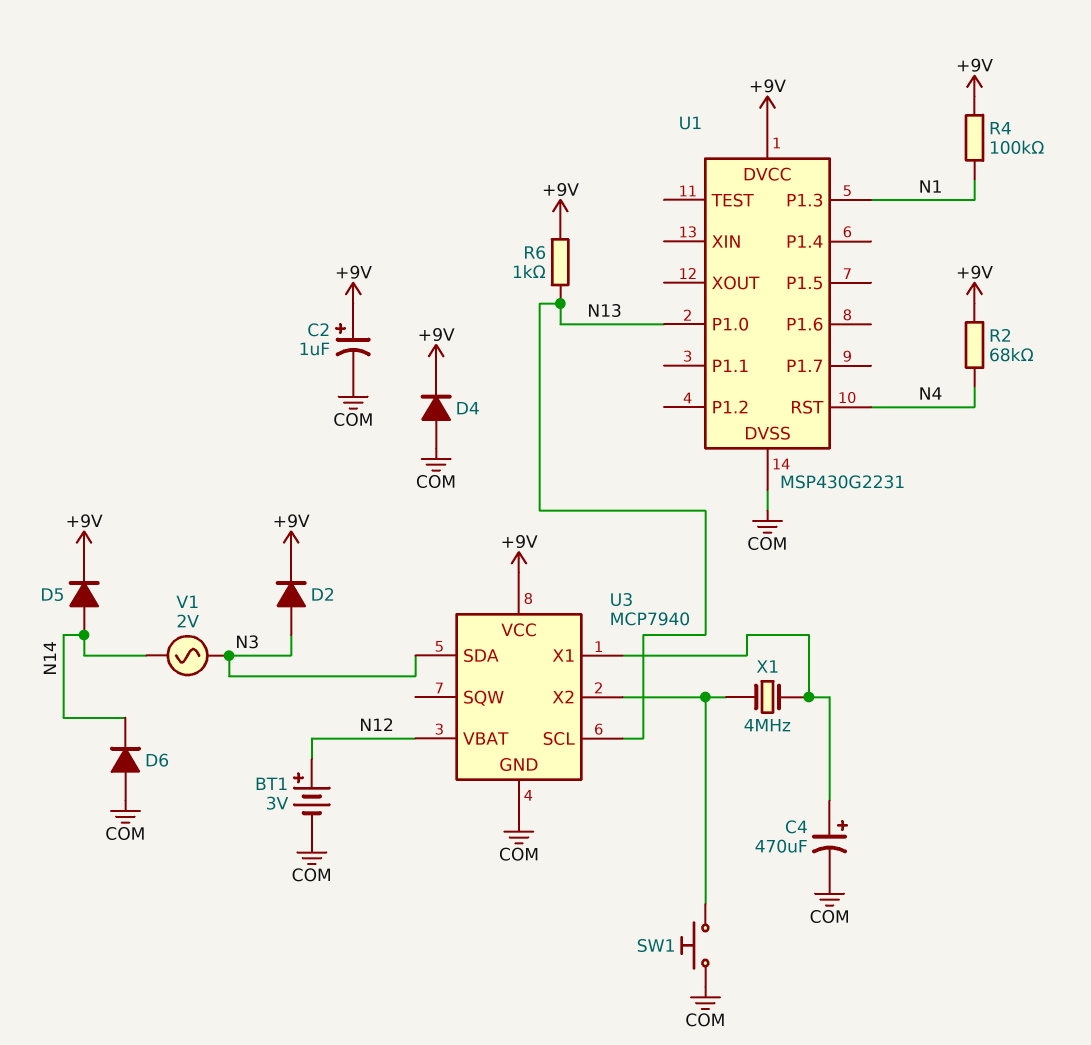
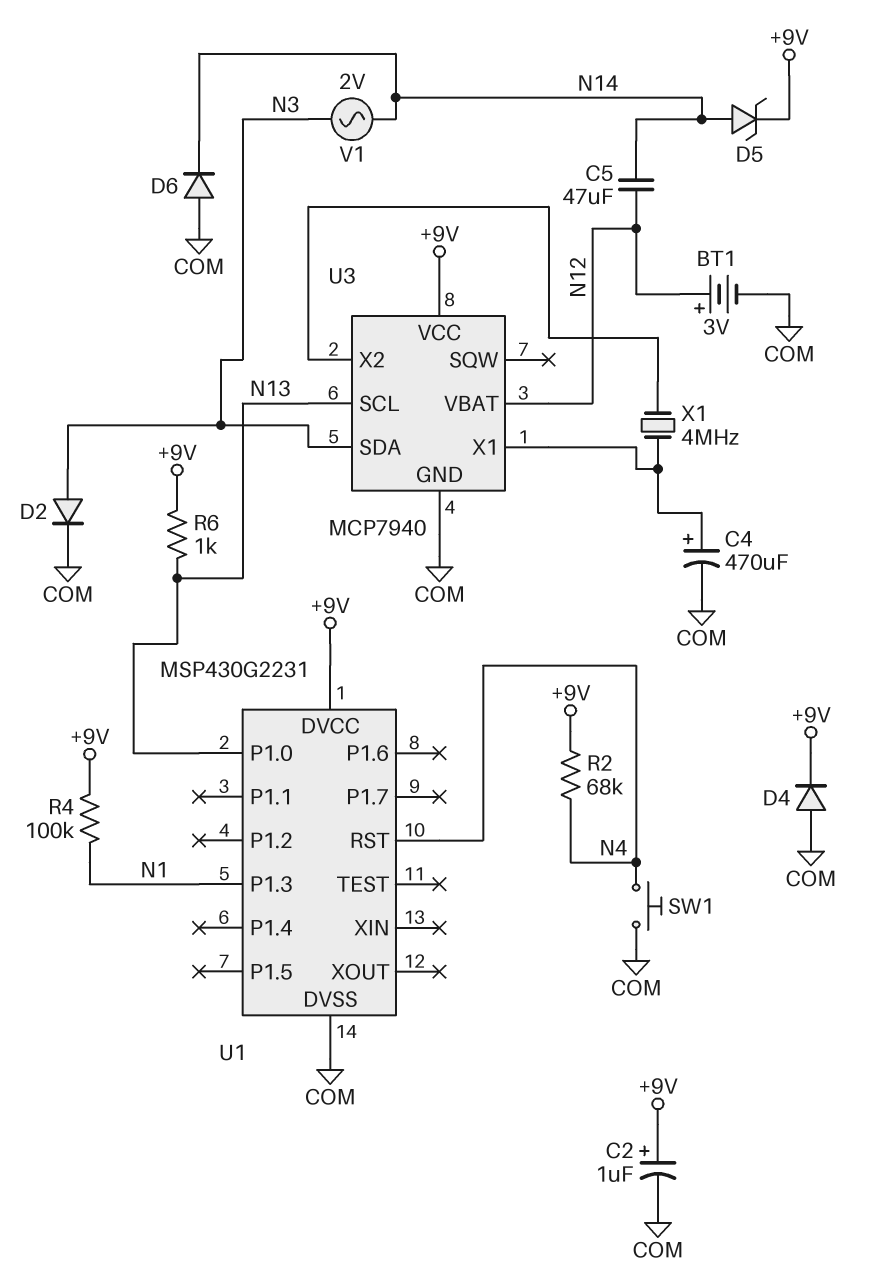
C5: none -> 47uF (N12, N14)
D2: diode (A N3, K +9V) -> diode (A N3, K COM)
D5: diode (A N14, K +9V) -> zener (A N14, K +9V)
SW1: button (COM, U3/X2) -> button (COM, N4)

